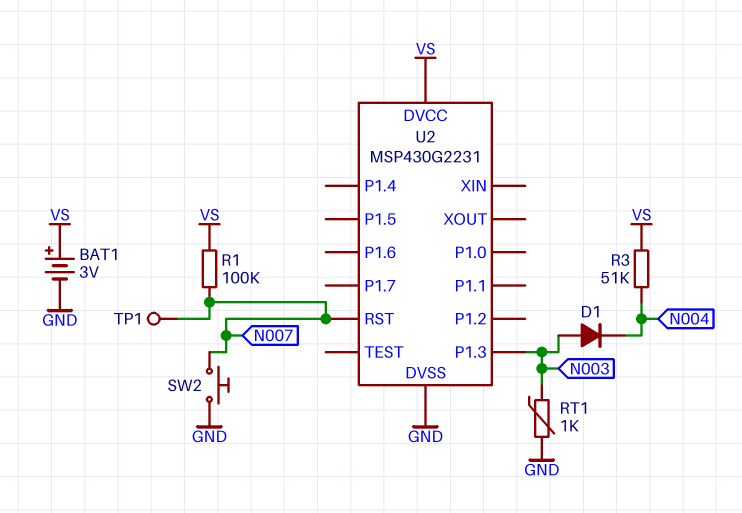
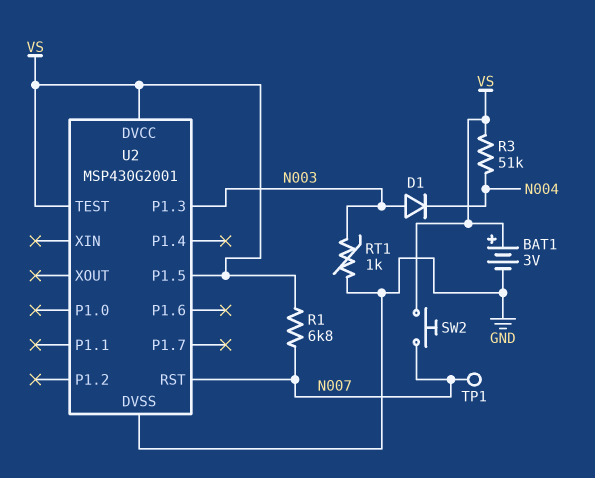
R1: 100k (N007, VS) -> 6.8k (N007, VS)
SW2: button (GND, N007) -> button (N007, VS)
U2: MSP430G2231 -> MSP430G2001
U2 pin P1.5: none -> VS
U2 pin TEST: none -> VS

